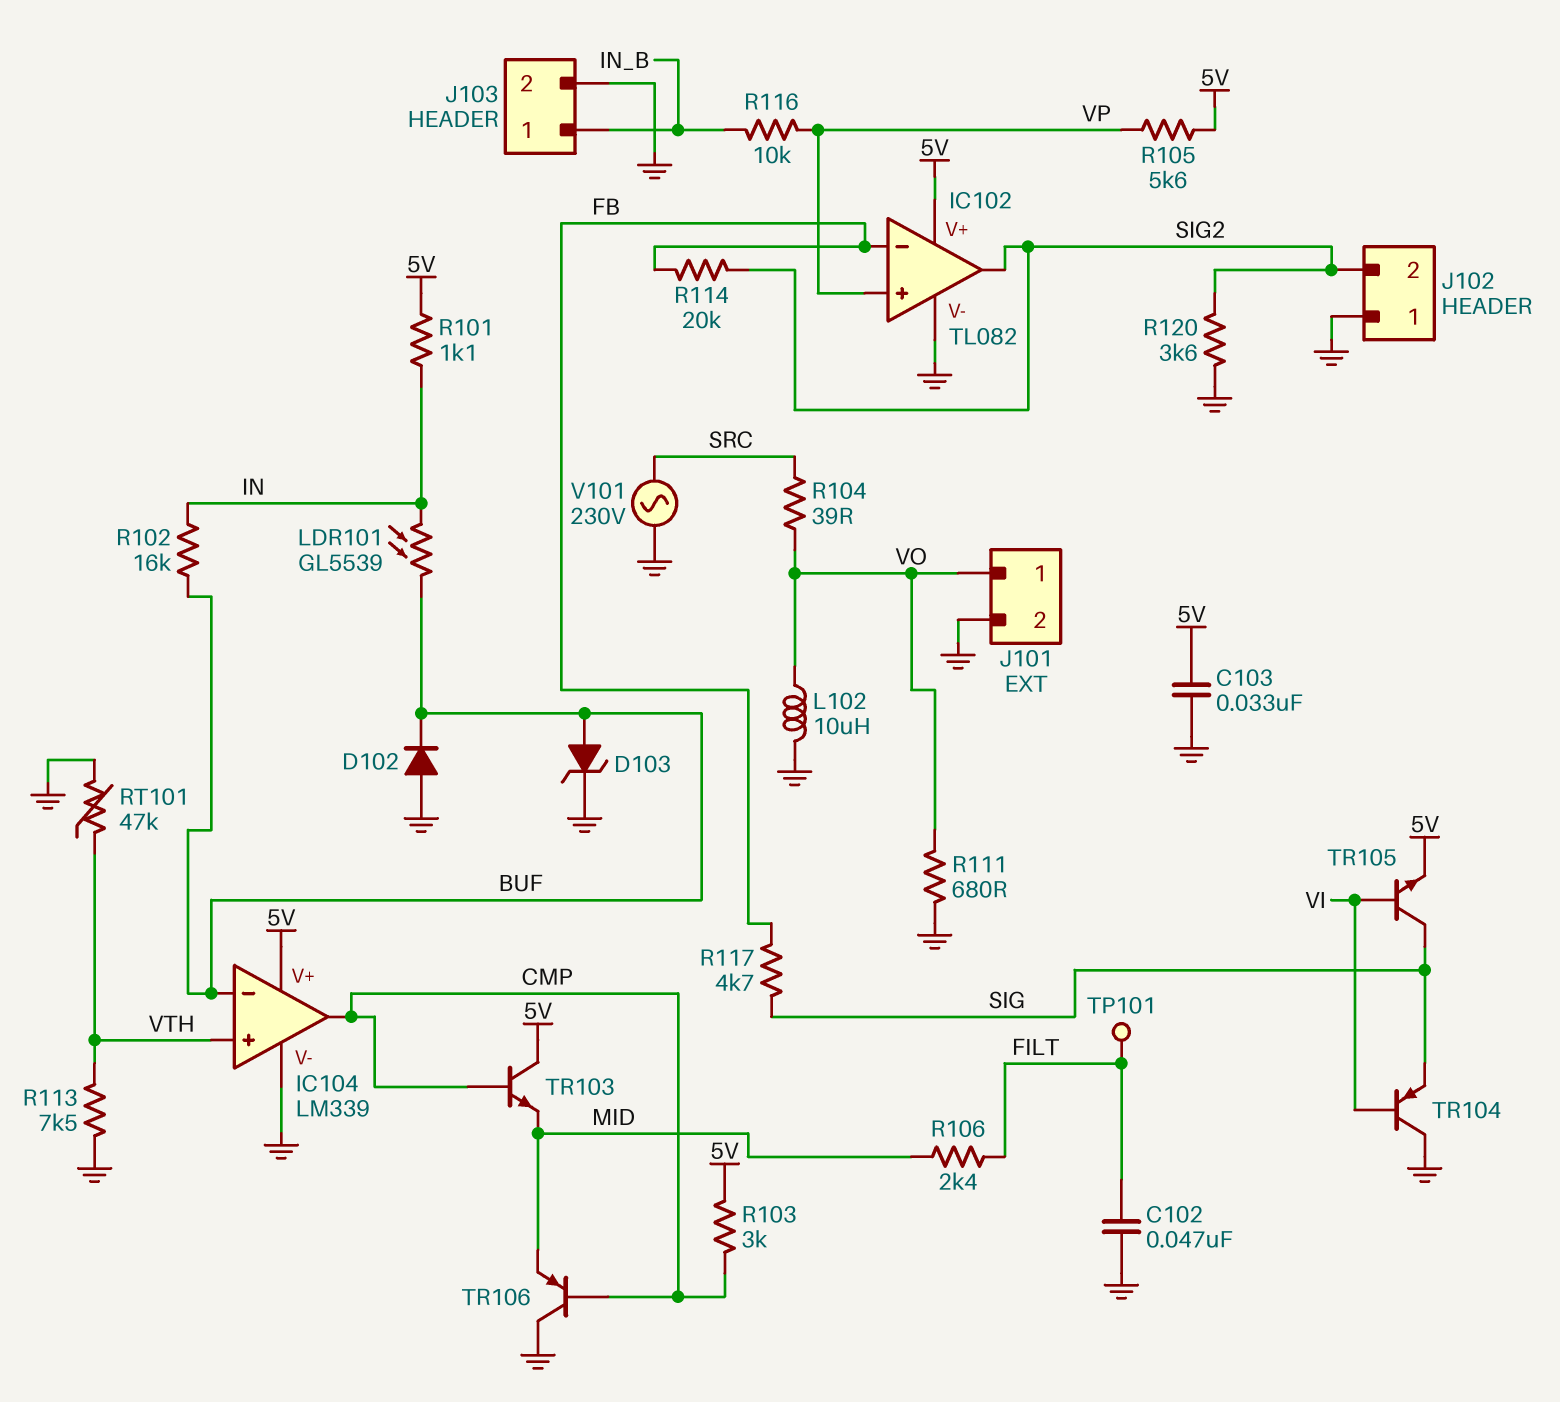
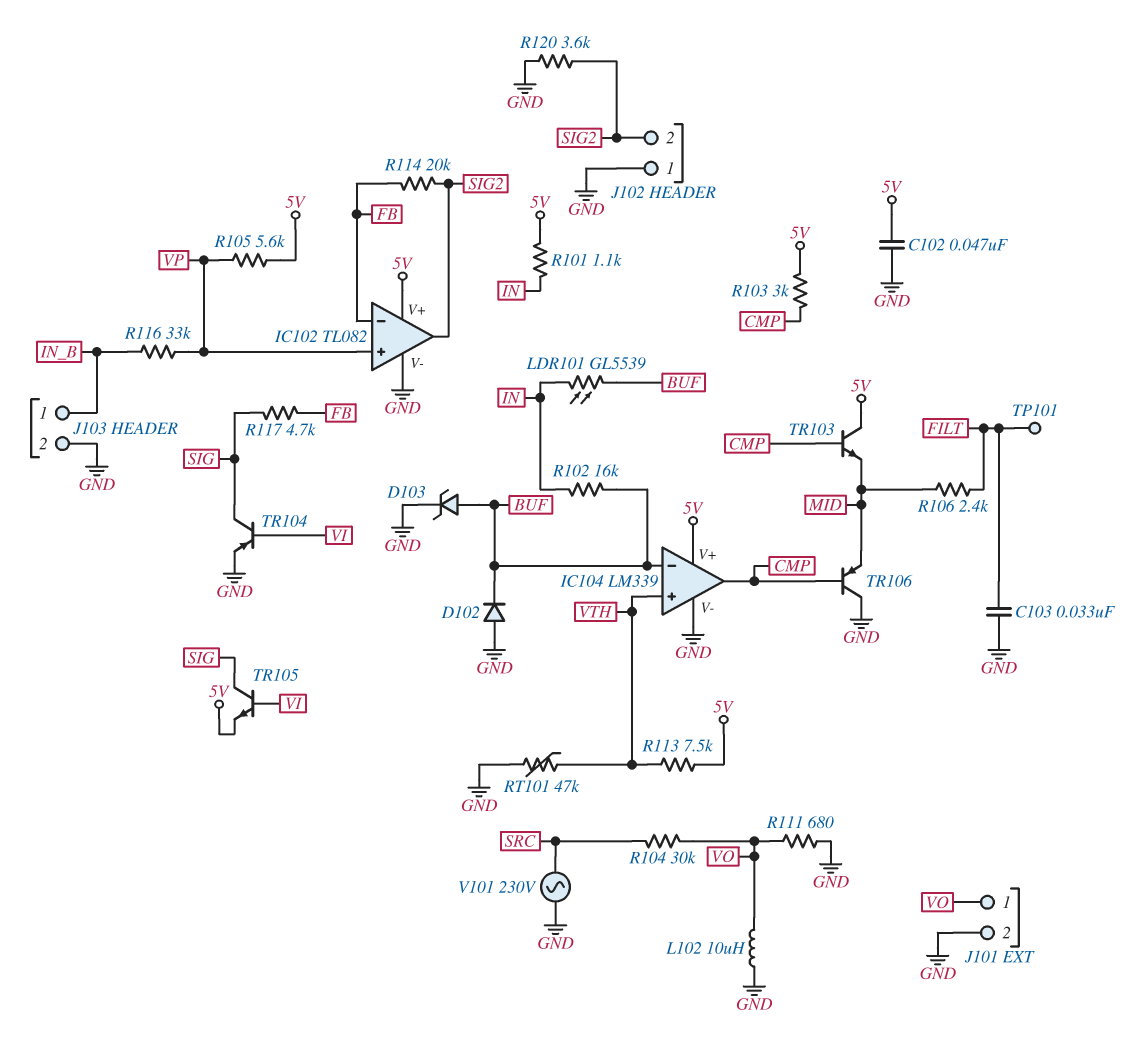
C102: 47nF (FILT, GND) -> 47nF (5V, GND)
C103: 33nF (5V, GND) -> 33nF (FILT, GND)
R104: 39 (SRC, VO) -> 30k (SRC, VO)
R113: 7.5k (GND, VTH) -> 7.5k (5V, VTH)
R116: 10k (IN_B, VP) -> 33k (IN_B, VP)
TR104: PNP (B VI, C GND, E SIG) -> PNP (B VI, C SIG, E GND)

